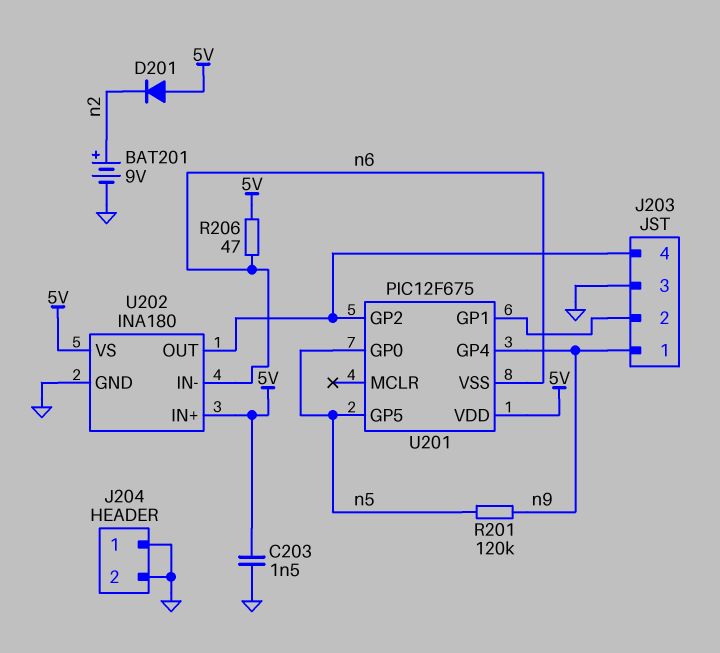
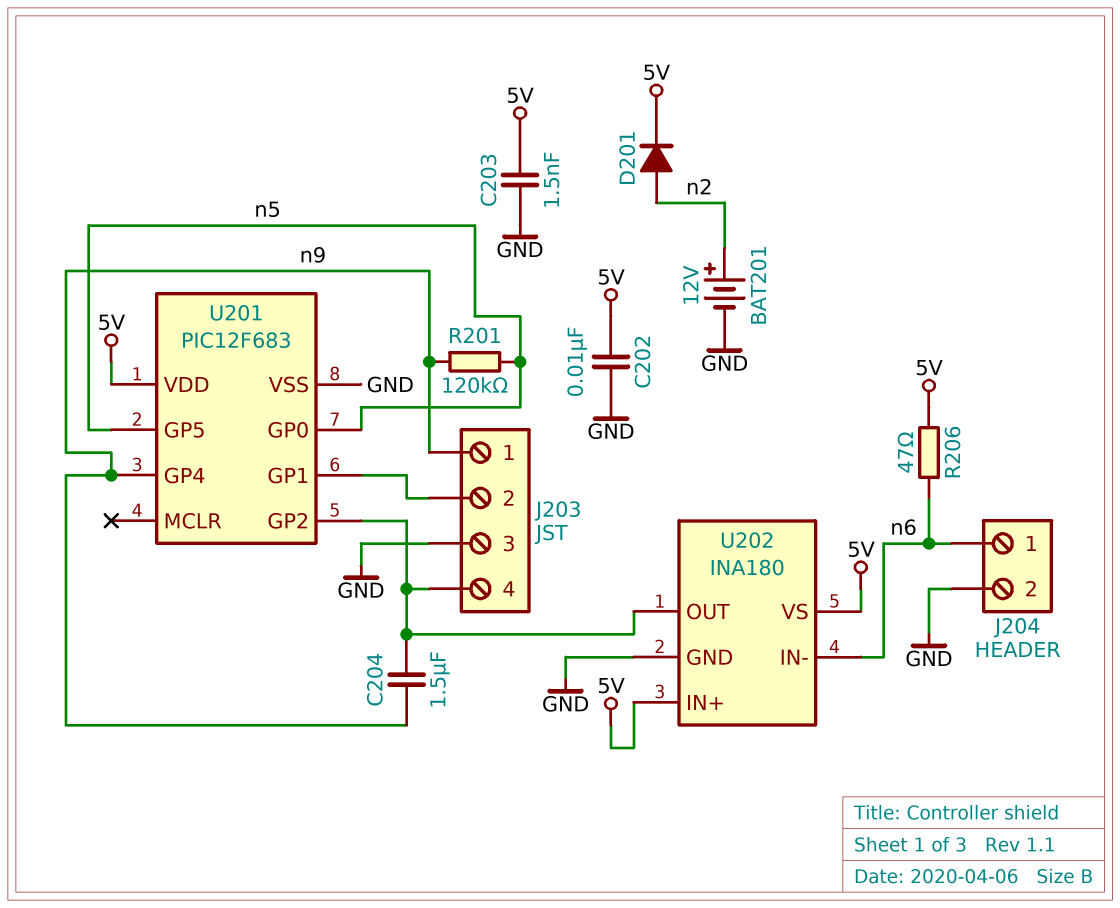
BAT201: 9V (plus n2, minus GND) -> 12V (plus n2, minus GND)
C202: none -> 10nF (5V, GND)
C204: none -> 1.5uF (J203/4, n9)
D201: diode (A 5V, K n2) -> diode (A n2, K 5V)
J204 pin 1: GND -> n6
U201: PIC12F675 -> PIC12F683
U201 pin VSS: n6 -> GND

